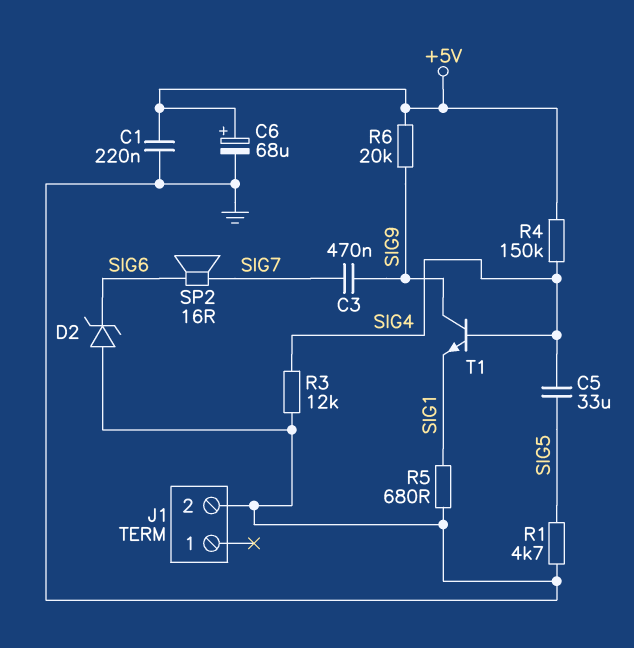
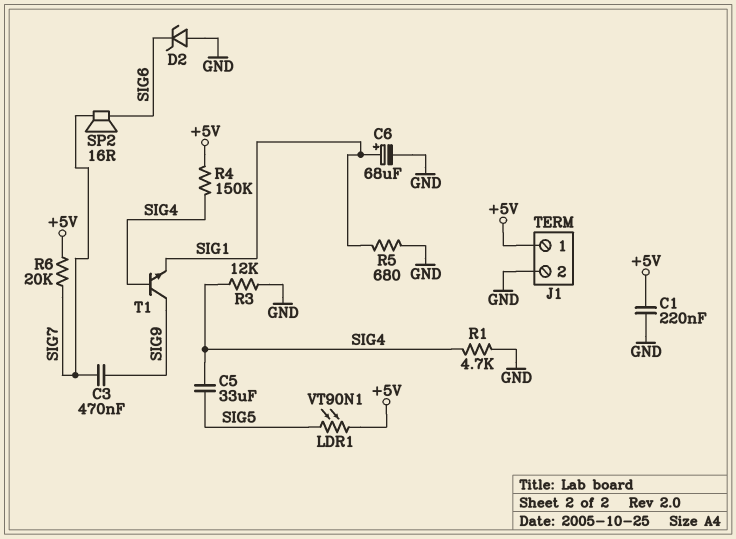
C6: 68uF (plus +5V, minus GND) -> 68uF (plus SIG1, minus GND)
J1 pin 1: none -> +5V
LDR1: none -> VT90N1 (+5V, SIG5)
R1: 4.7k (GND, SIG5) -> 4.7k (GND, SIG4)
R6: 20k (+5V, SIG9) -> 20k (+5V, SIG7)

